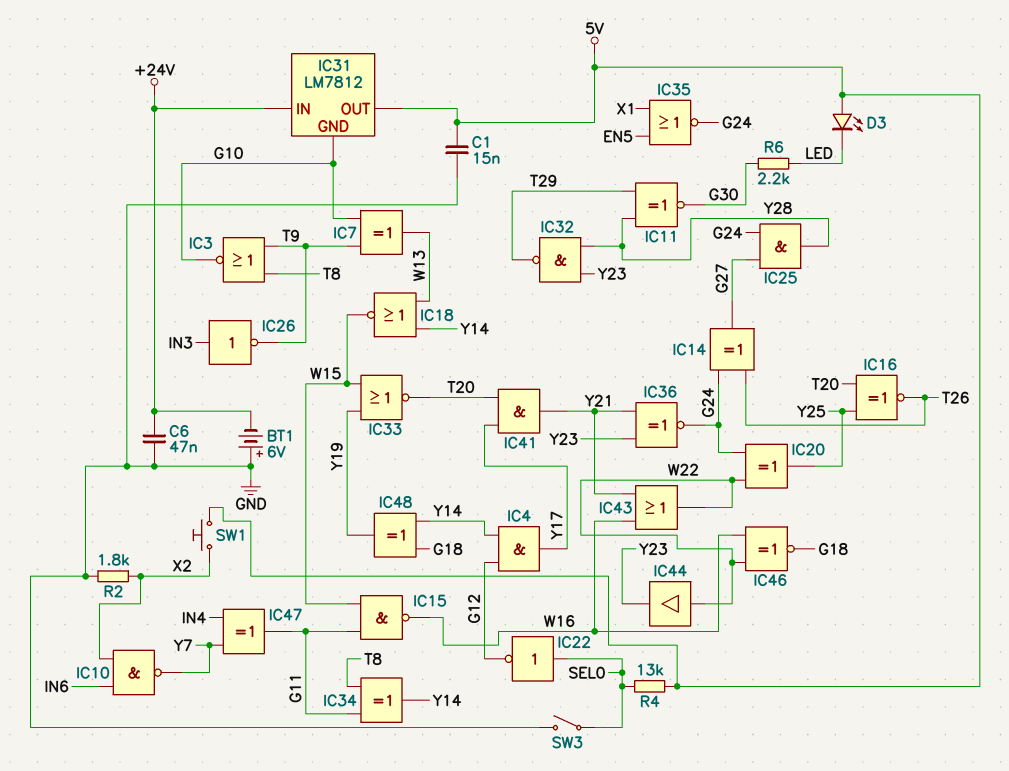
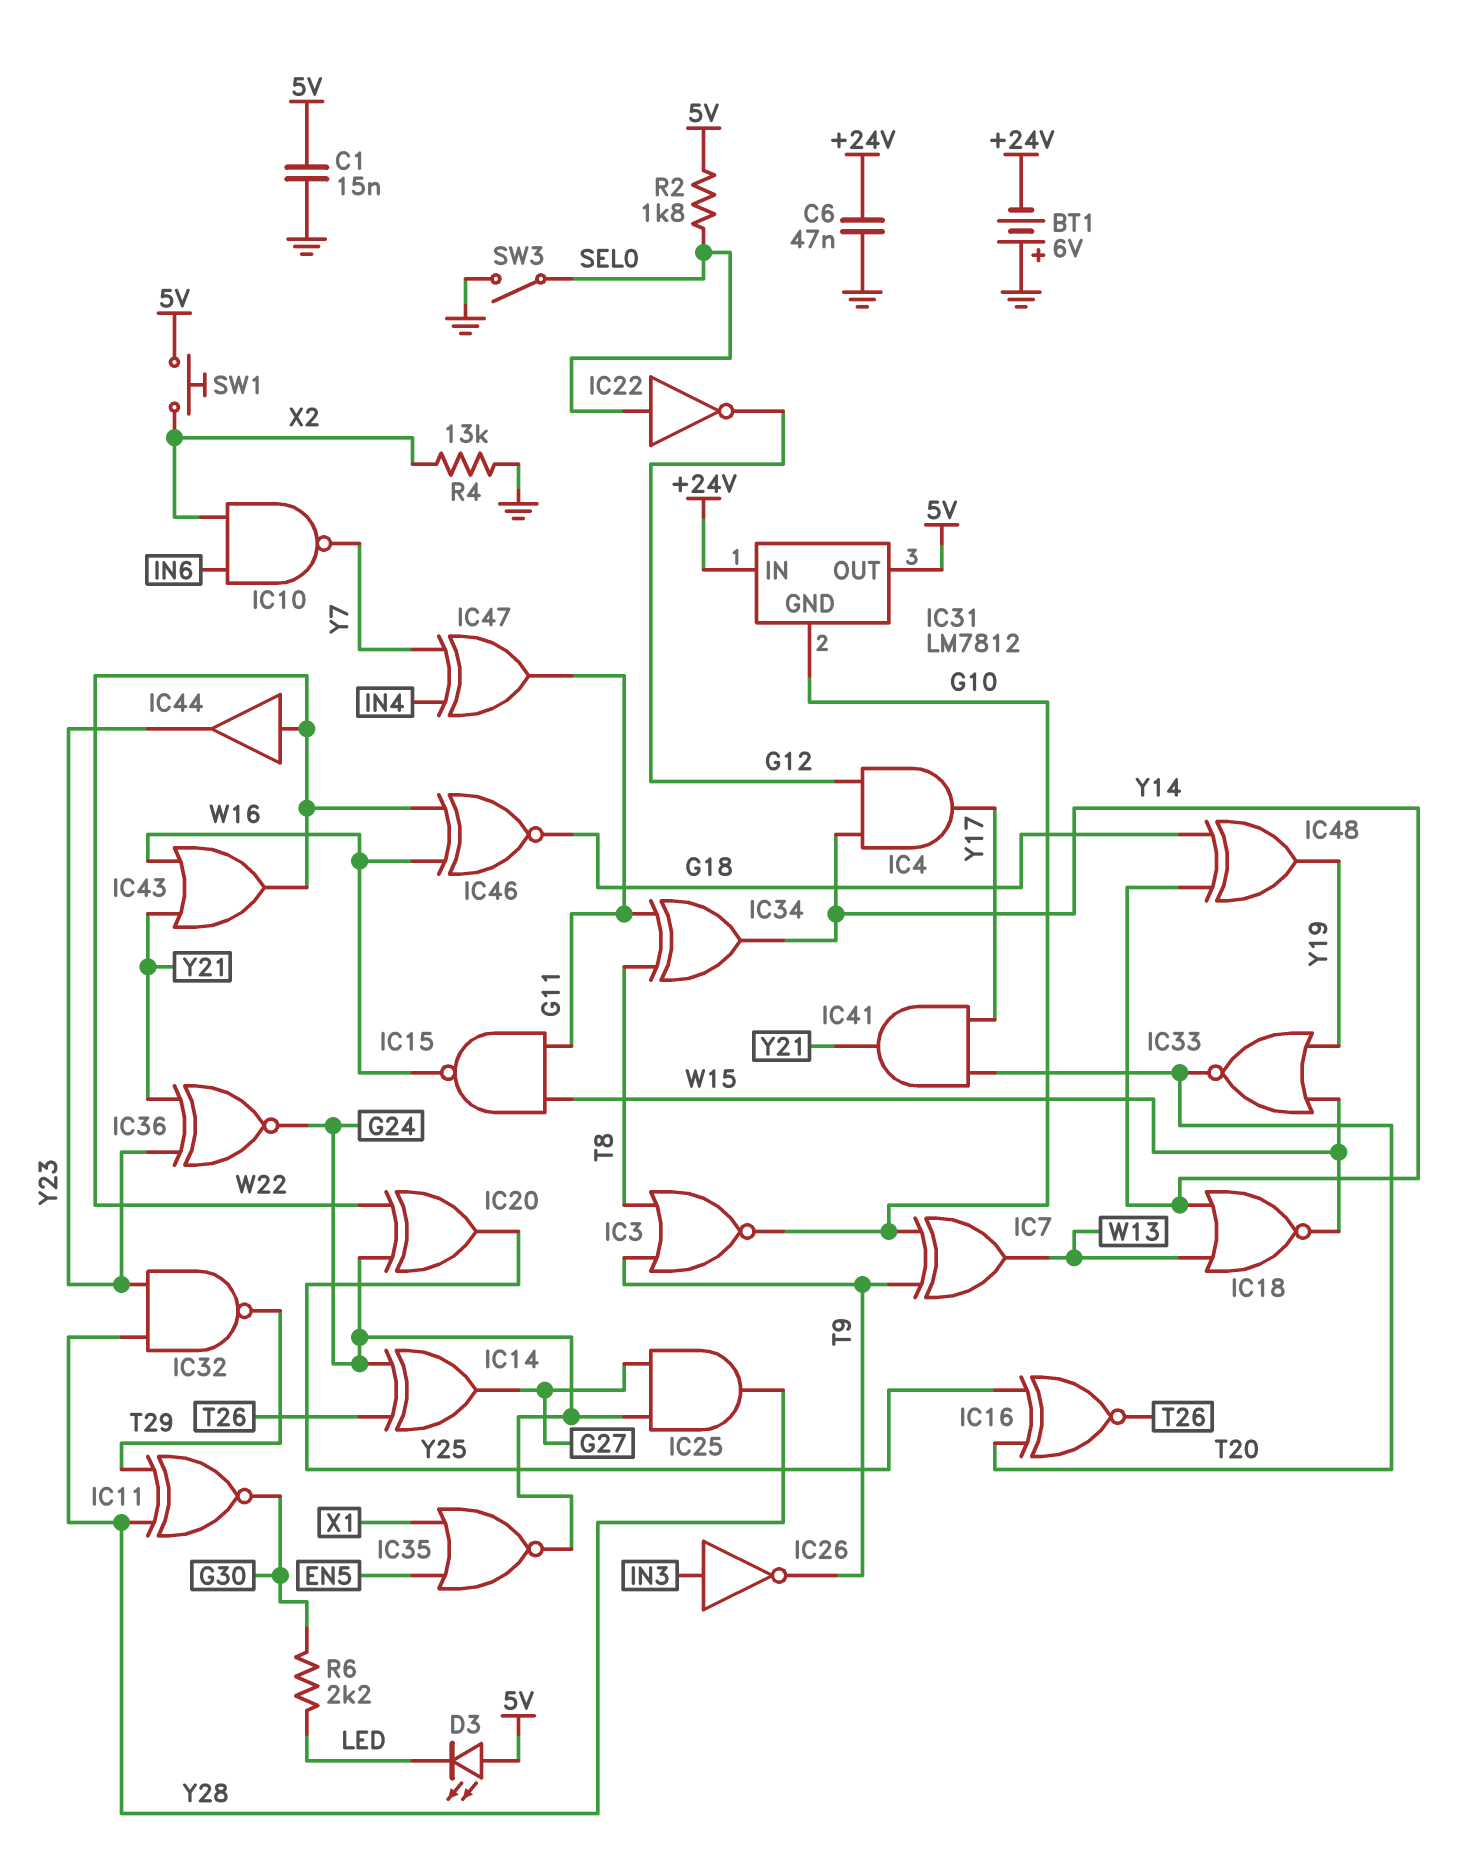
R2: 1.8k (GND, X2) -> 1.8k (5V, SEL0)
R4: 13k (5V, SEL0) -> 13k (GND, X2)

